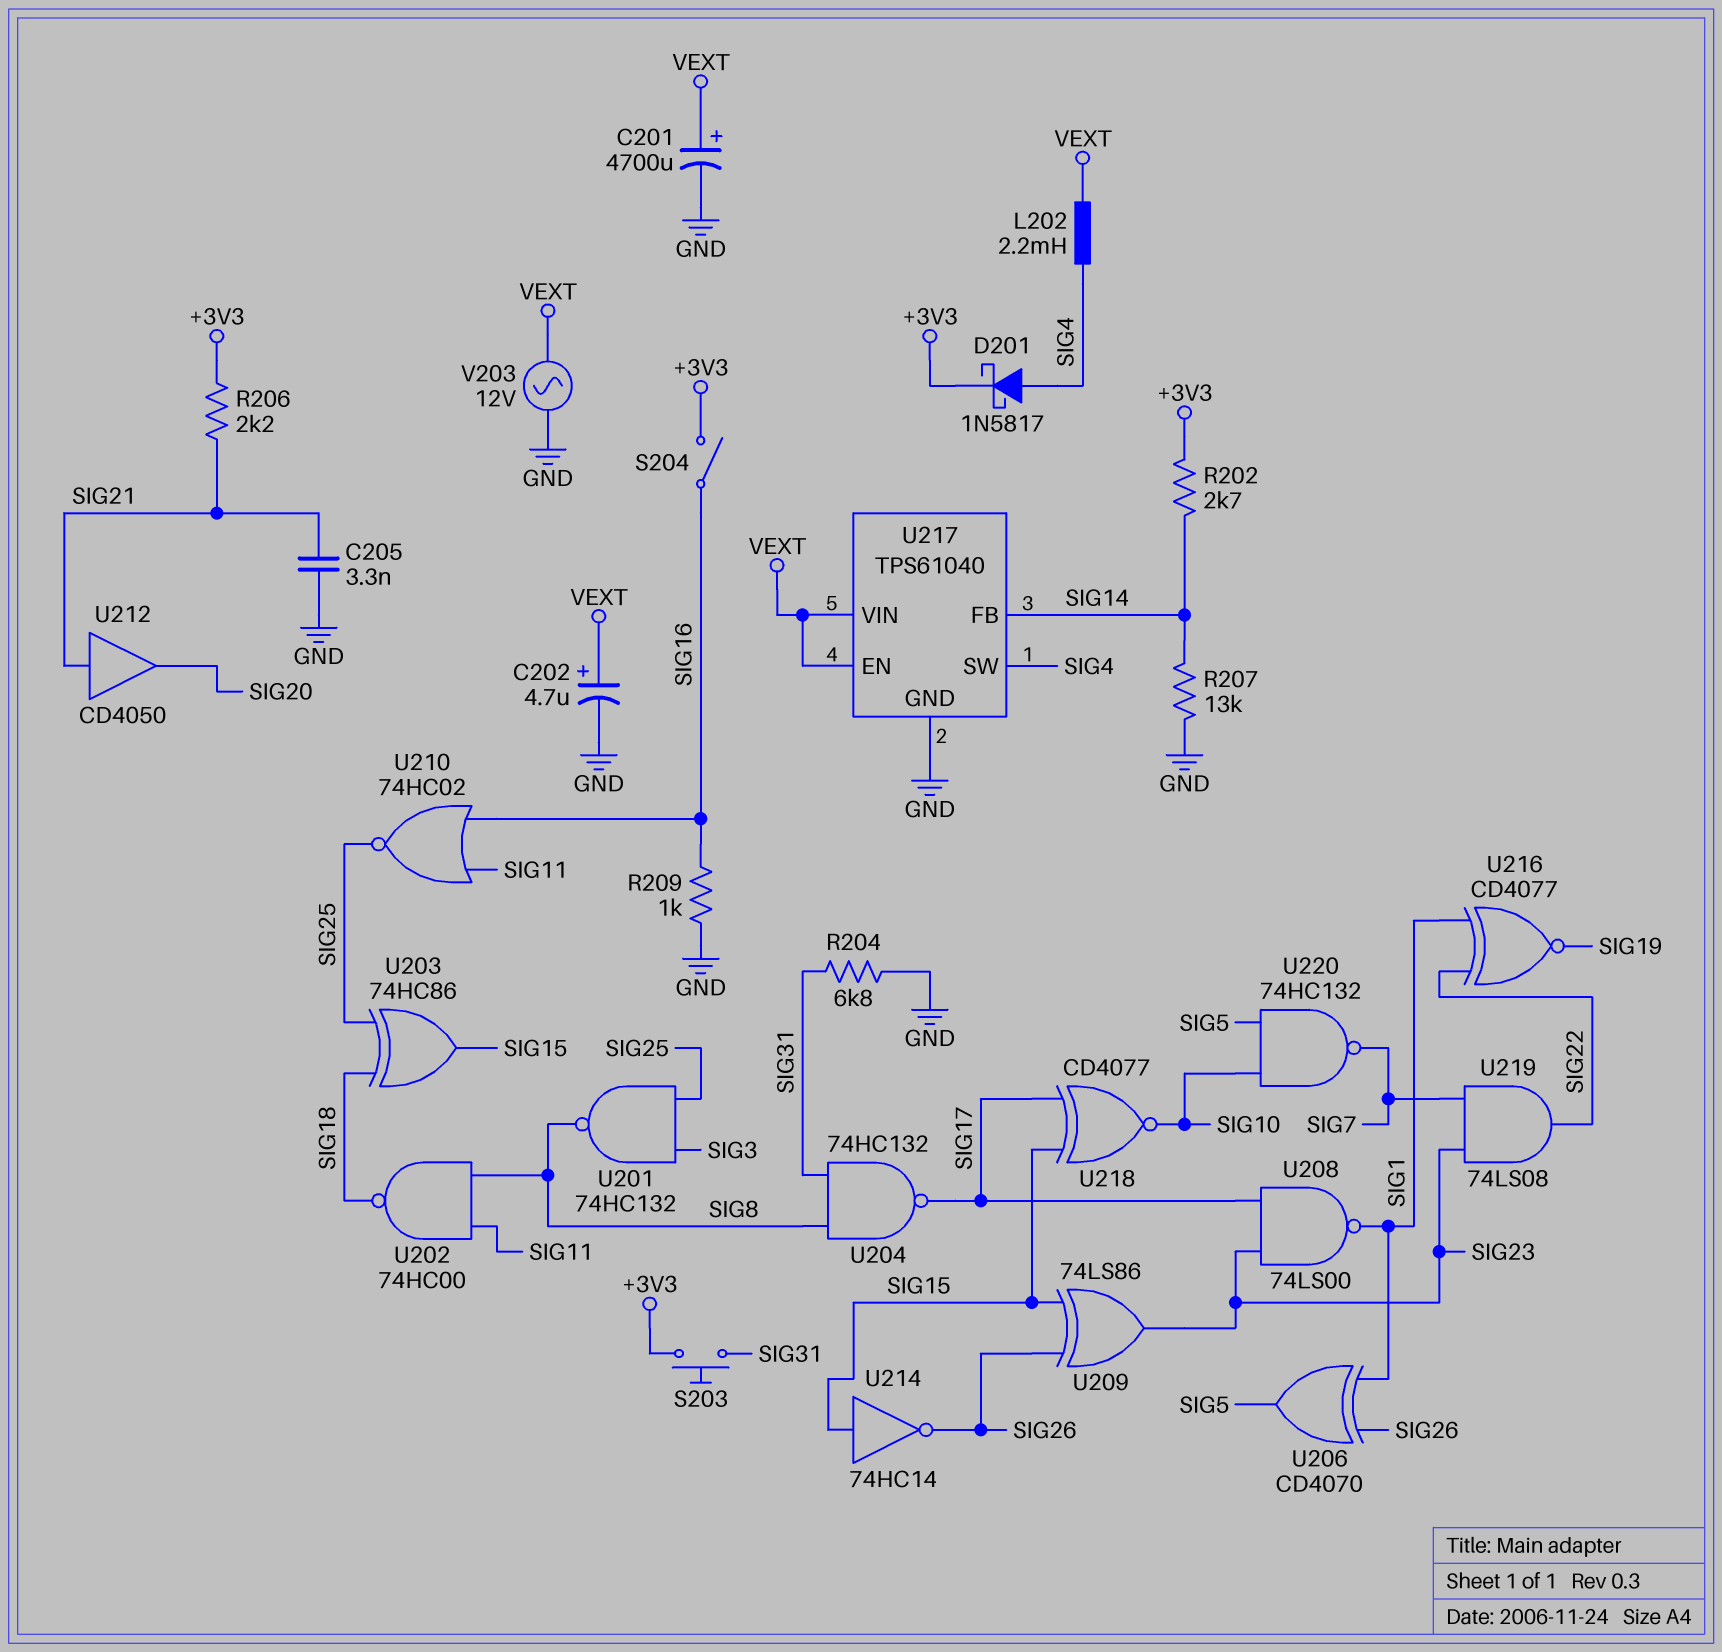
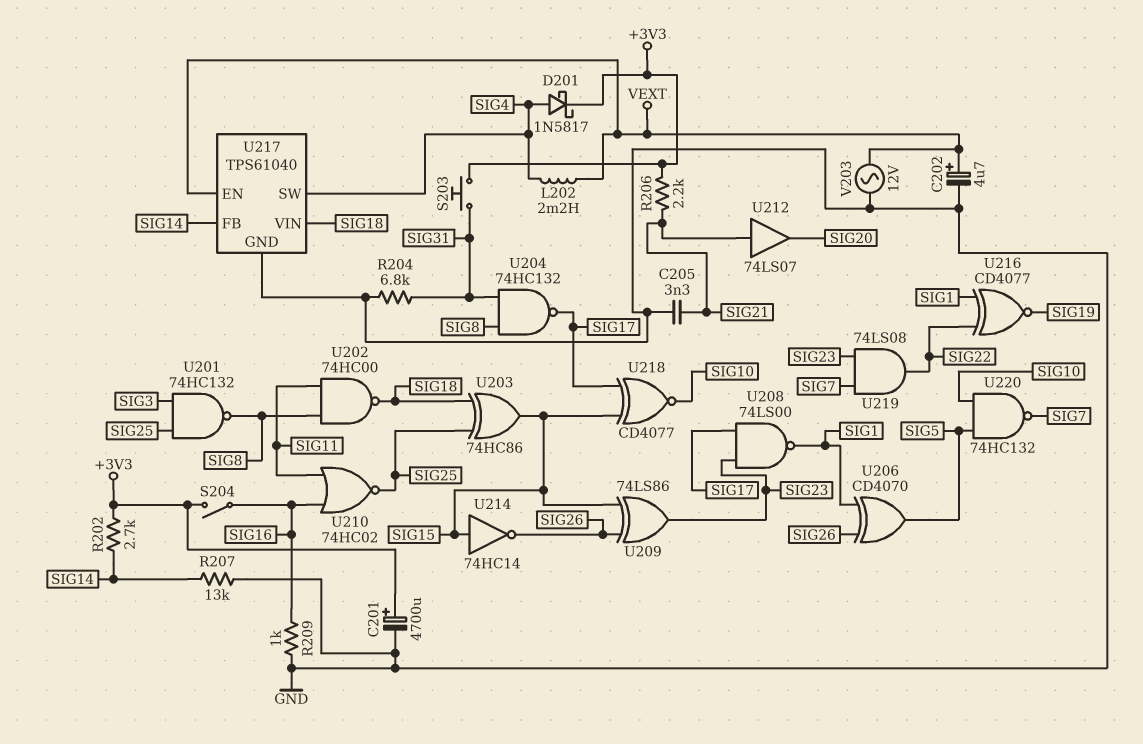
C201: 4700uF (plus VEXT, minus GND) -> 4700uF (plus +3V3, minus GND)
U212: buffer CD4050 (in SIG21, out SIG20) -> buffer 74LS07 (in SIG21, out SIG20)
U217 pin VIN: VEXT -> SIG18

